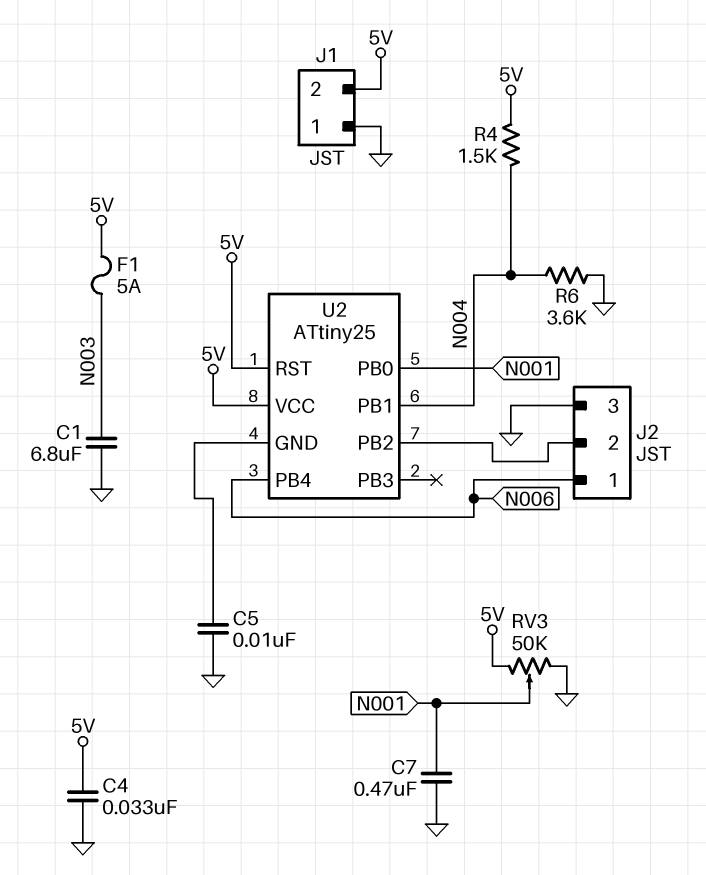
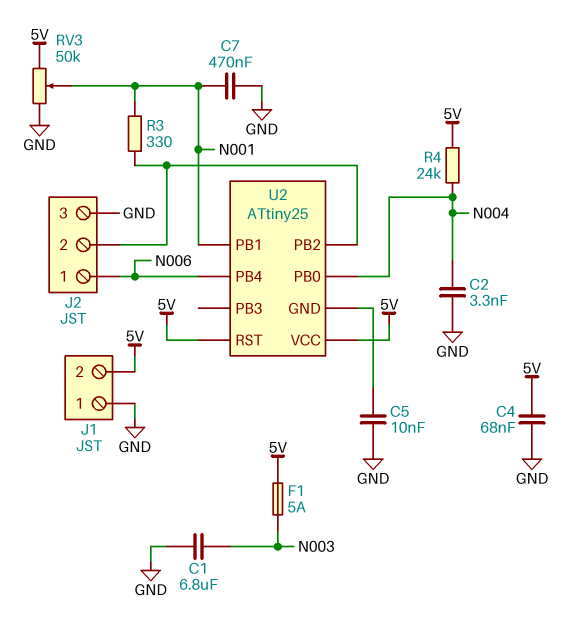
C2: none -> 3.3nF (GND, N004)
C4: 33nF (5V, GND) -> 68nF (5V, GND)
R3: none -> 330 (J2/2, N001)
R4: 1.5k (5V, N004) -> 24k (5V, N004)
R6: 3.6k (GND, N004) -> none
U2 pin PB0: N001 -> N004
U2 pin PB1: N004 -> N001

